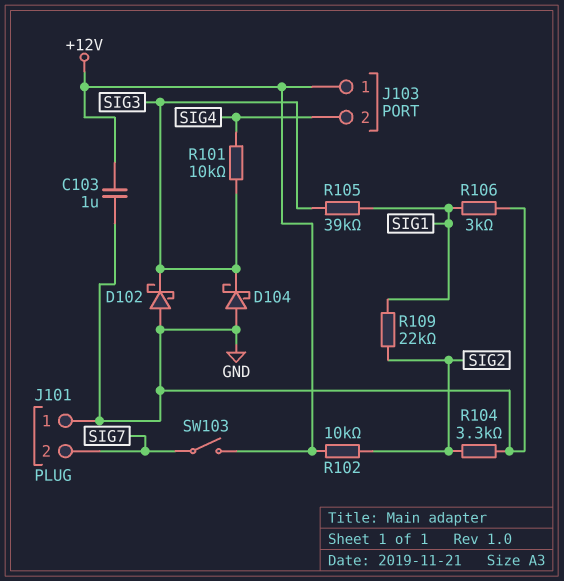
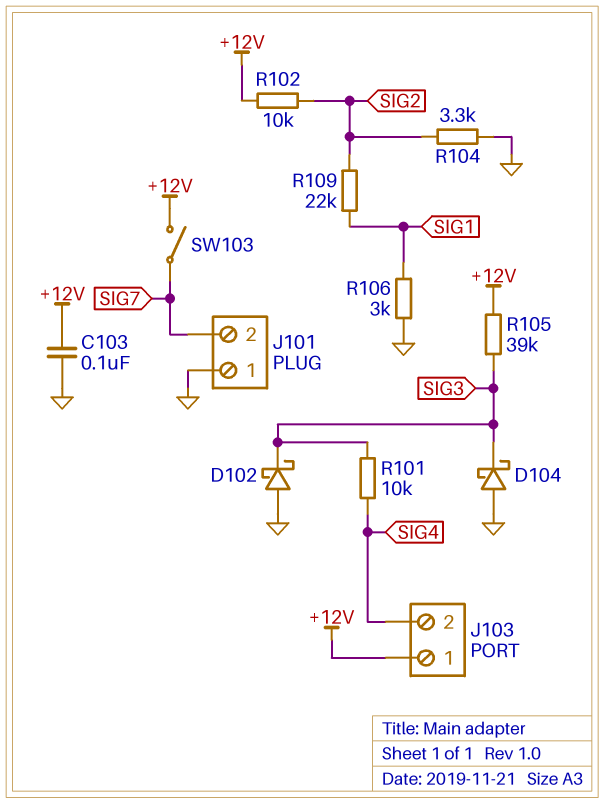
C103: 1uF (+12V, GND) -> 100nF (+12V, GND)
R105: 39k (SIG1, SIG3) -> 39k (+12V, SIG3)

